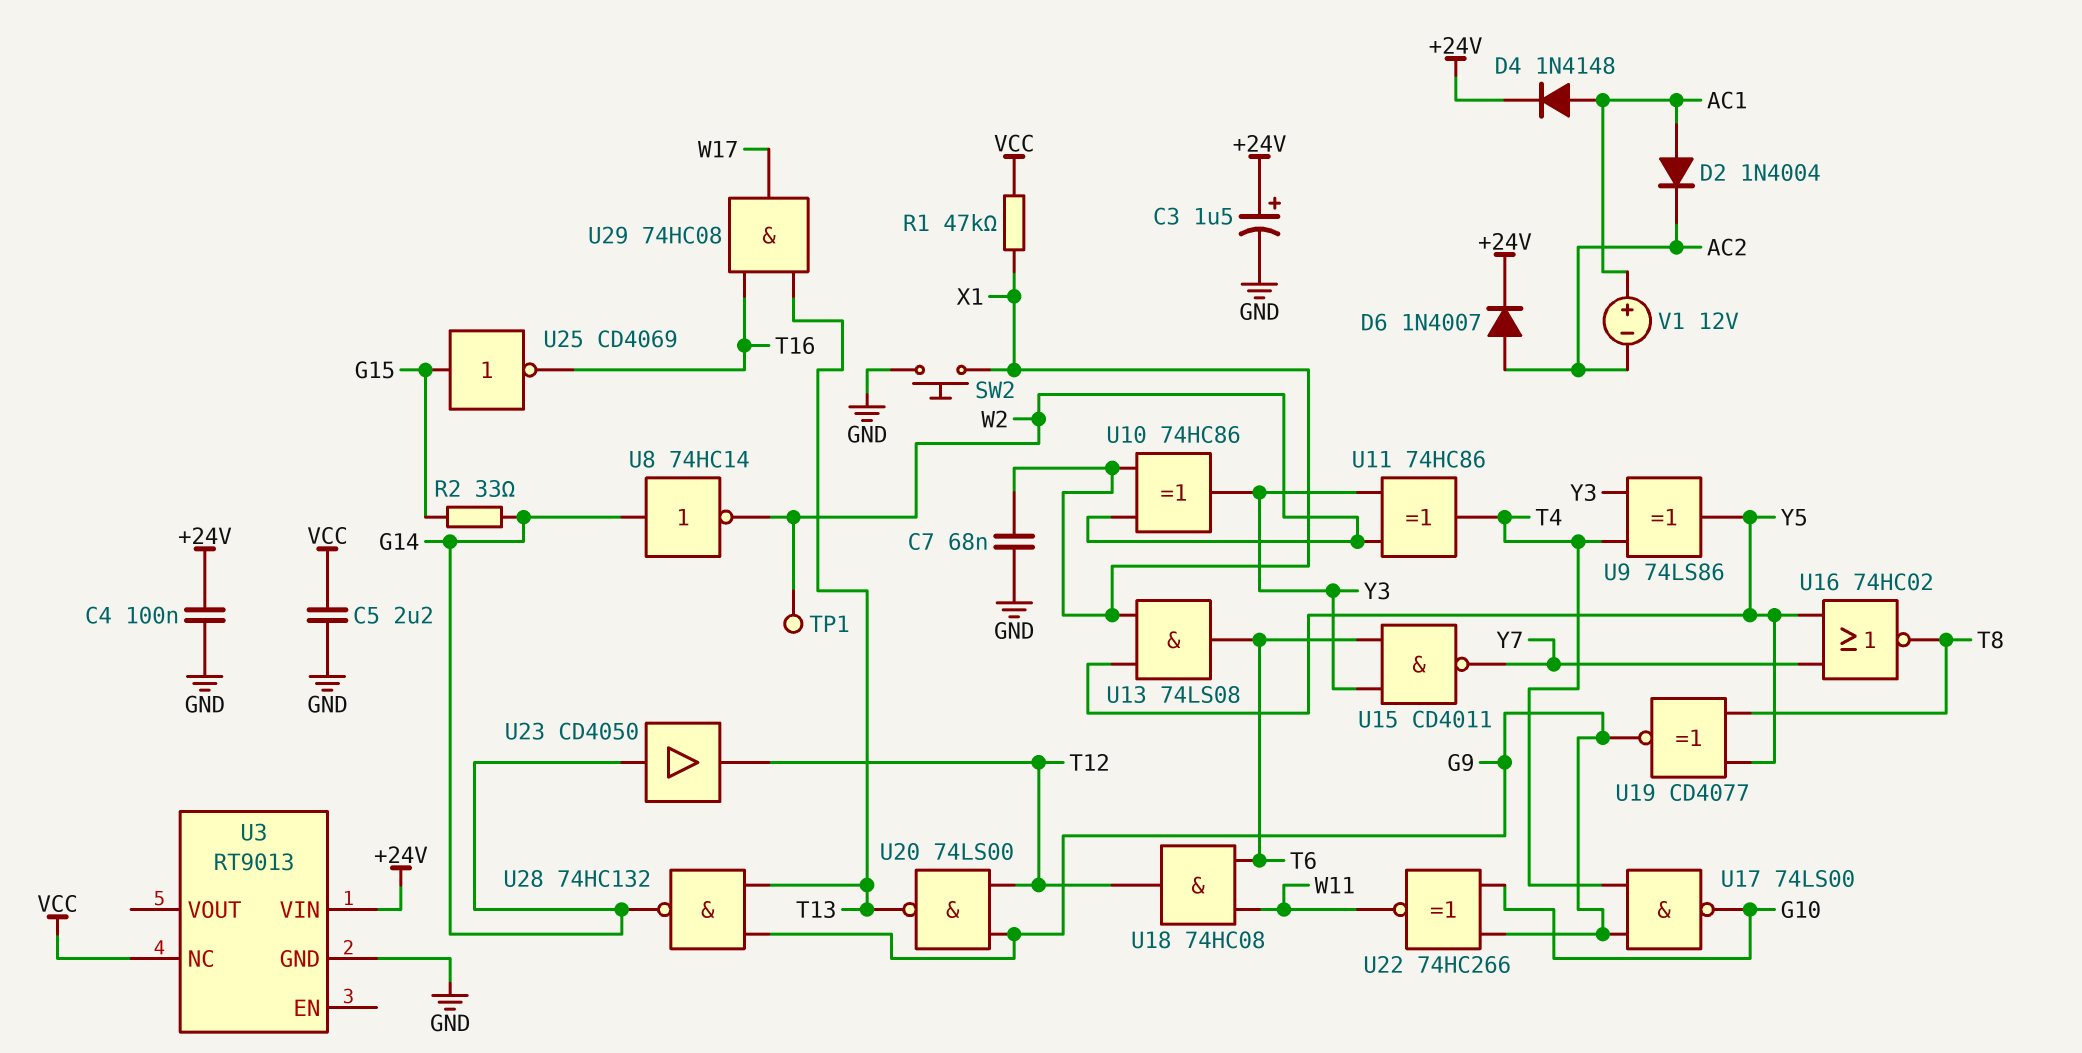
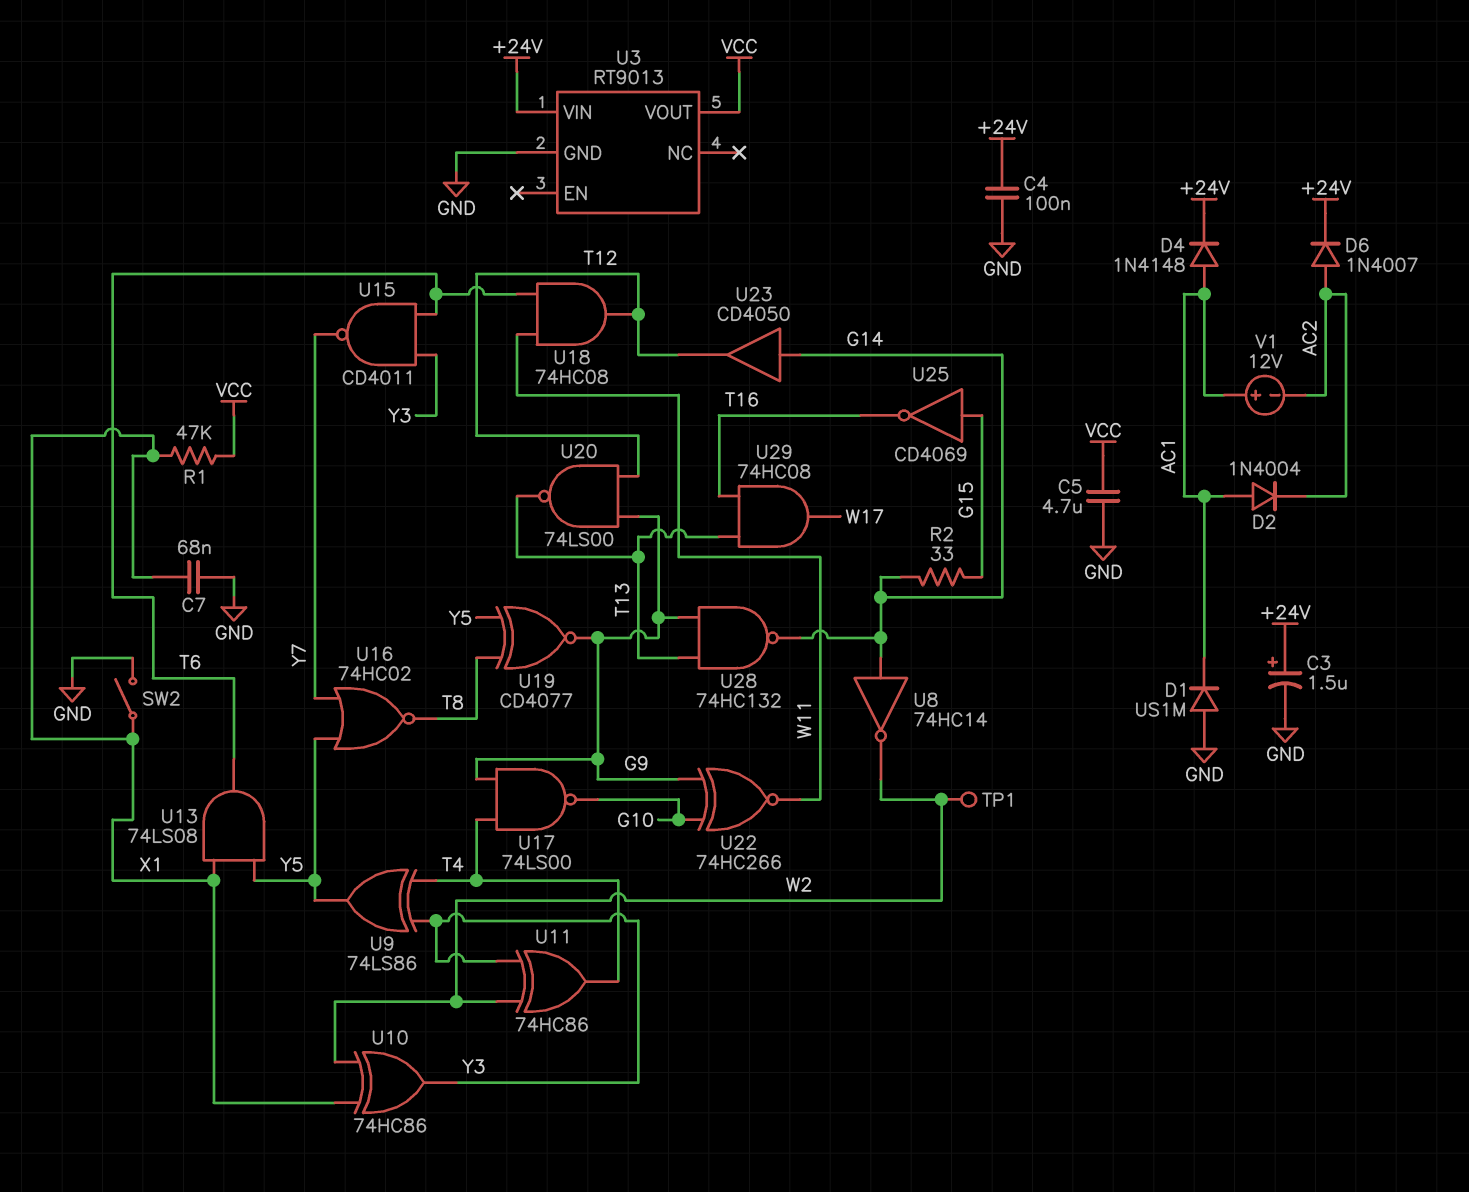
C5: 2.2uF (GND, VCC) -> 4.7uF (GND, VCC)
D1: none -> diode US1M (A GND, K AC1)
SW2: button (GND, X1) -> switch (GND, X1)
U3 pin NC: VCC -> none
U3 pin VOUT: none -> VCC

